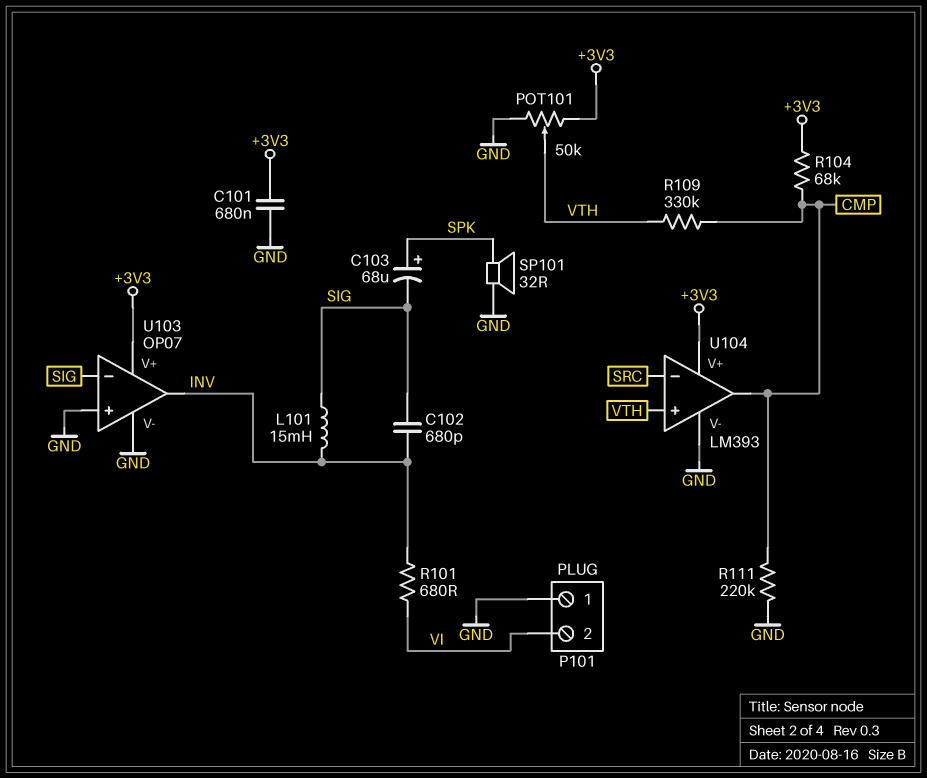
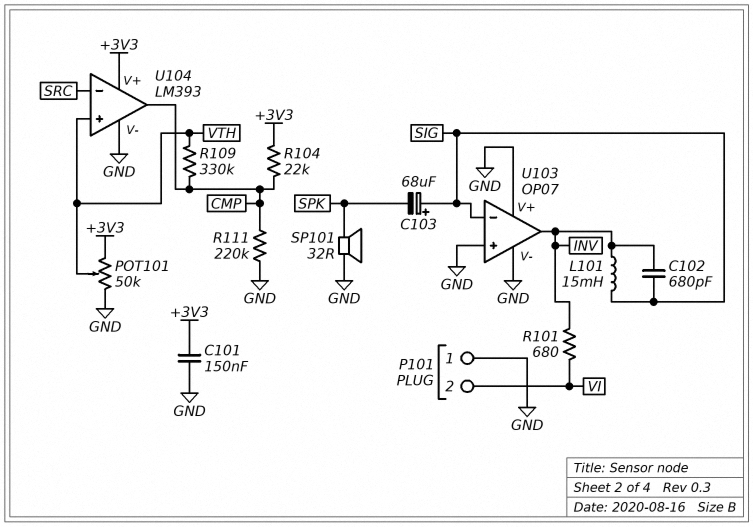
C101: 680nF (+3V3, GND) -> 150nF (+3V3, GND)
C103: 68uF (plus SPK, minus SIG) -> 68uF (plus SIG, minus SPK)
R104: 68k (+3V3, CMP) -> 22k (+3V3, CMP)
U103 pin V+: +3V3 -> GND

